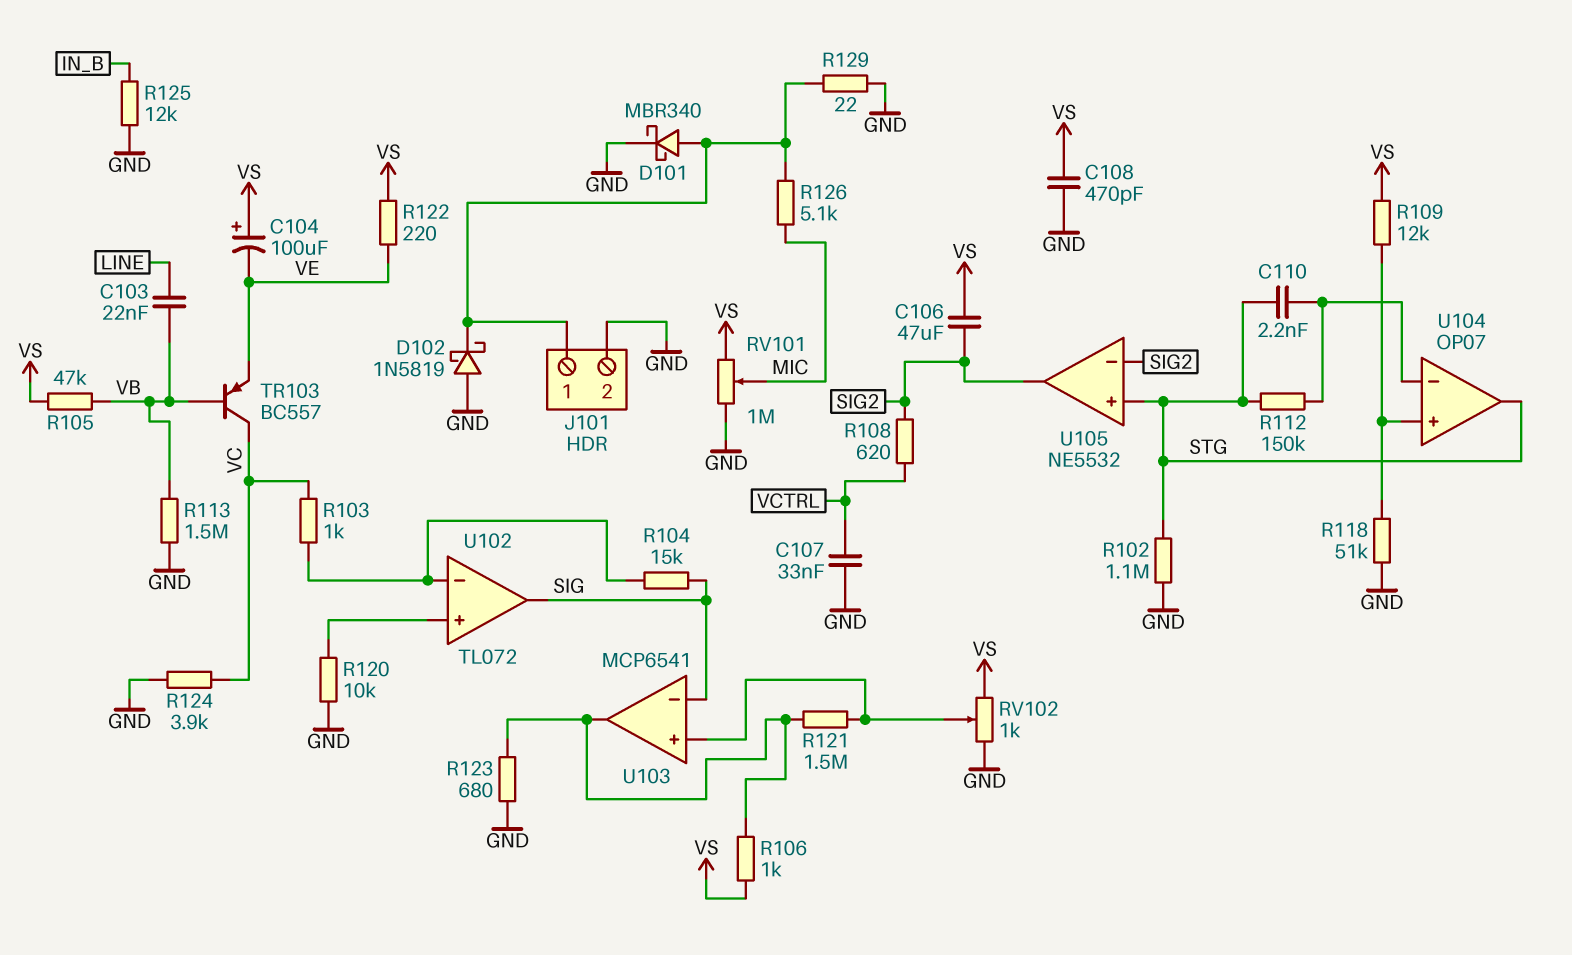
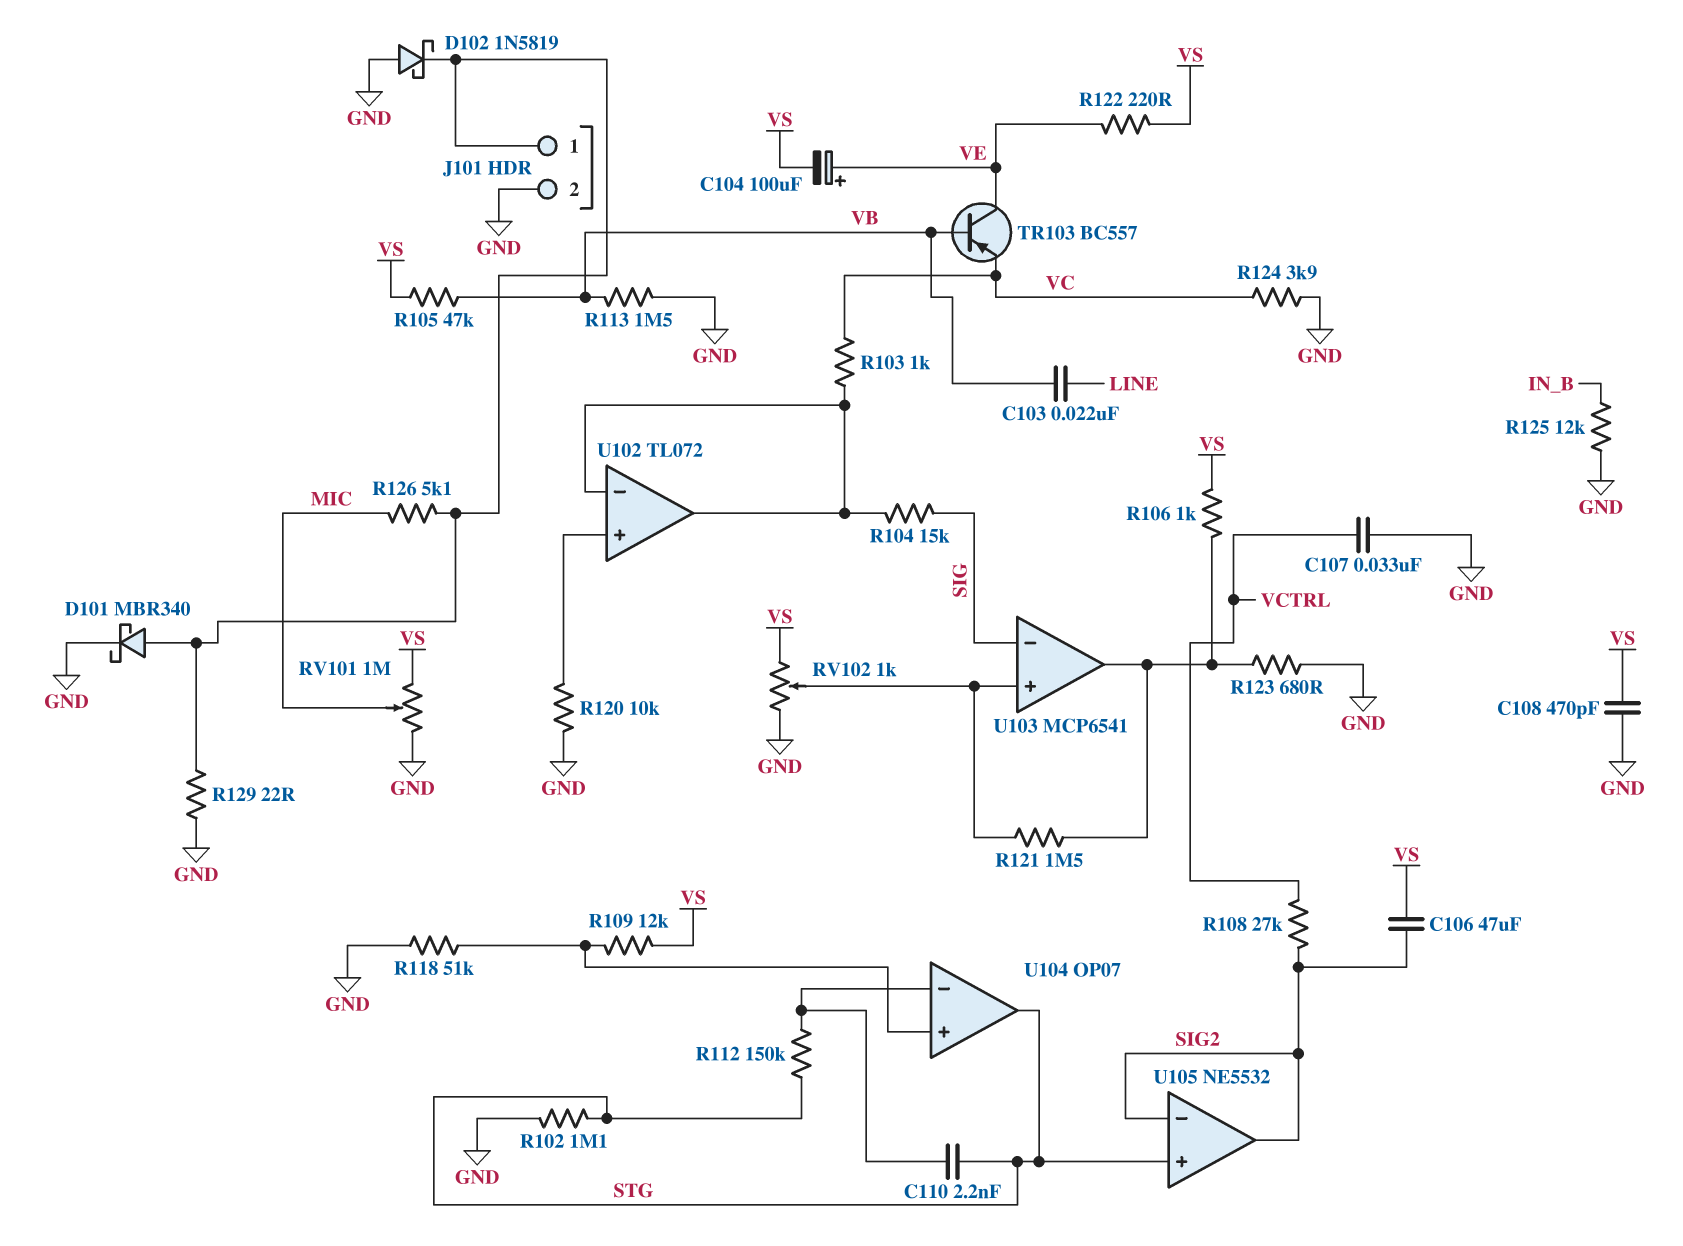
C104: 100uF (plus VS, minus VE) -> 100uF (plus VE, minus VS)
R108: 620 (SIG2, VCTRL) -> 27k (SIG2, VCTRL)
TR103: PNP BC557 (B VB, C VC, E VE) -> PNP BC557 (B VB, C VE, E VC)
U102 pin out: SIG -> U102/in-

